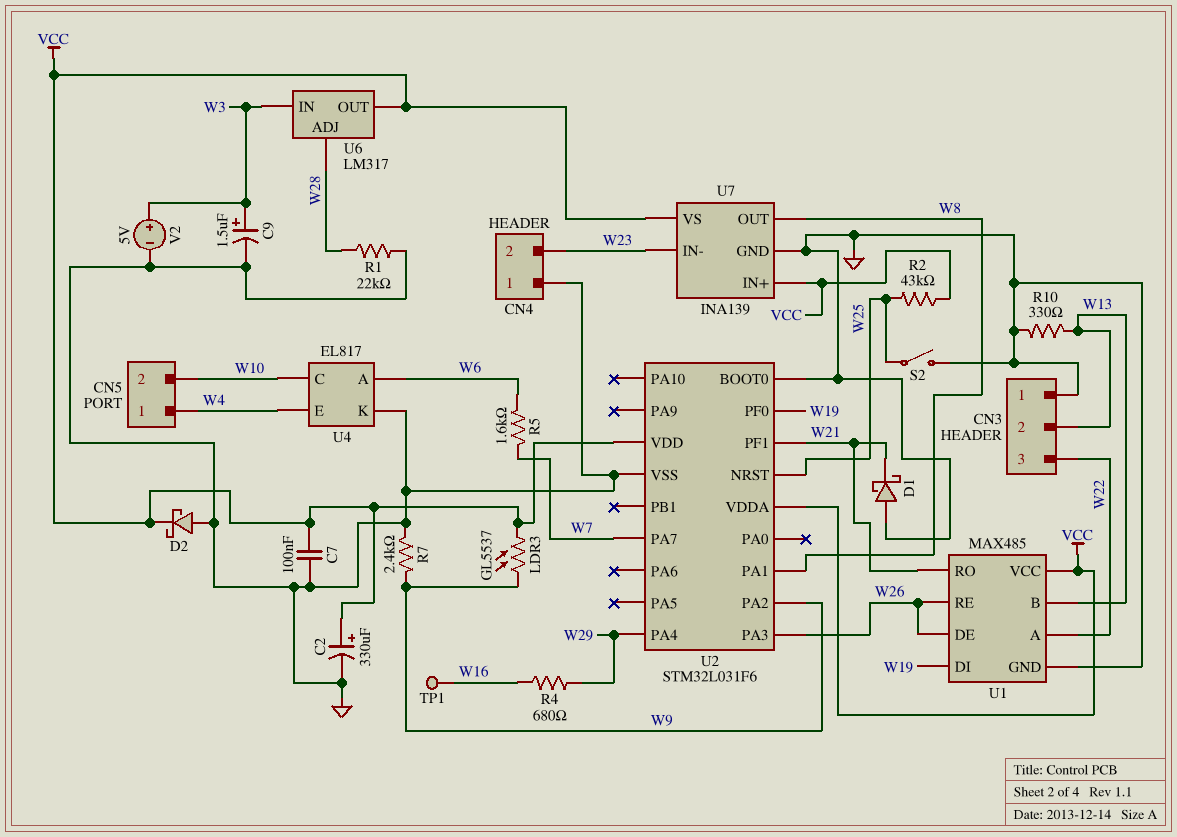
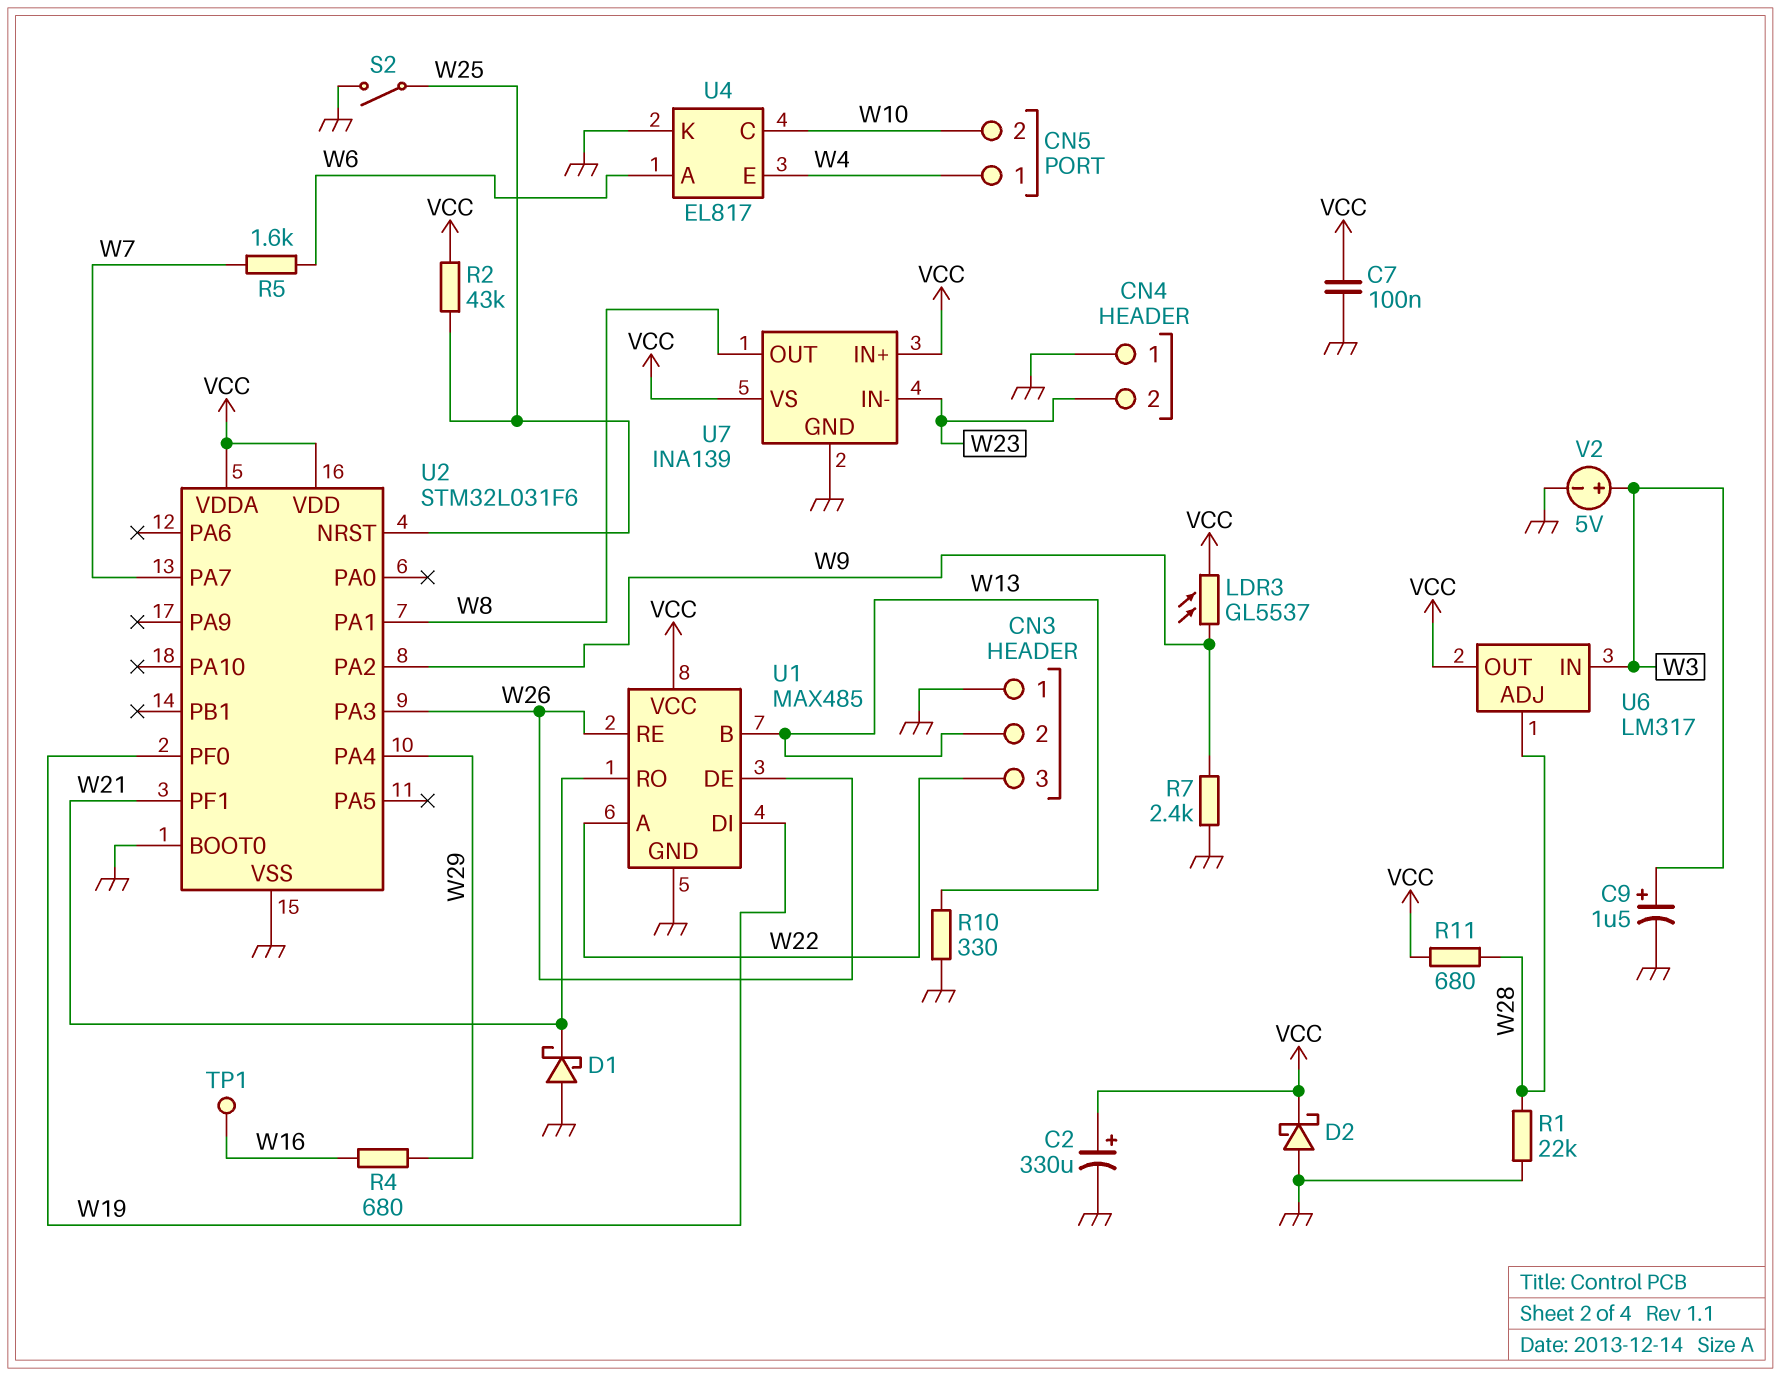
R11: none -> 680 (VCC, W28)

